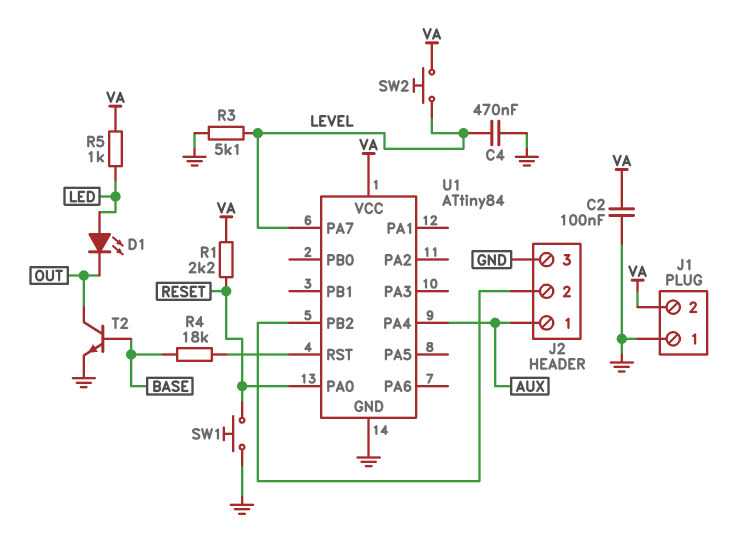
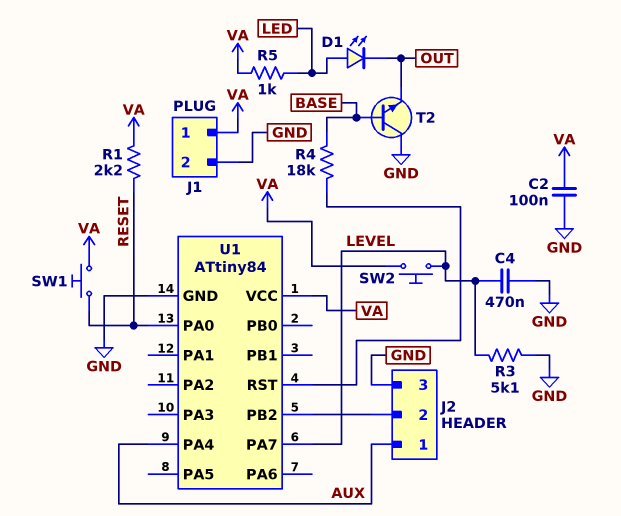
J1 pin 1: GND -> VA
J1 pin 2: VA -> GND
SW1: button (GND, RESET) -> button (RESET, VA)
T2: NPN (B BASE, C OUT, E GND) -> NPN (B BASE, C GND, E OUT)

